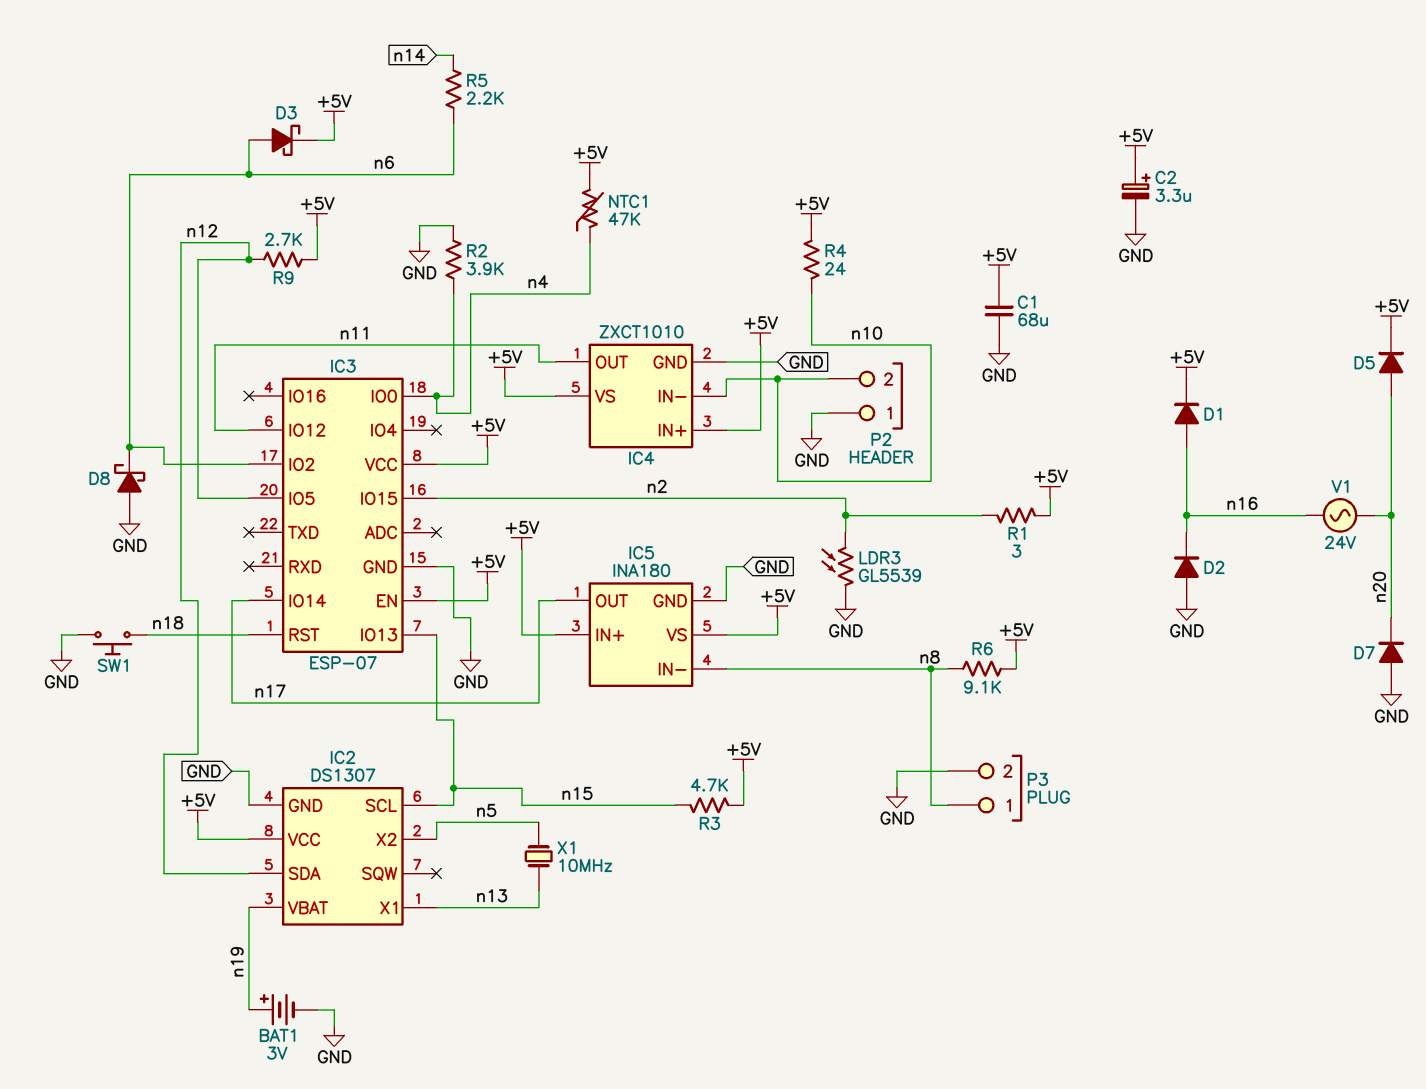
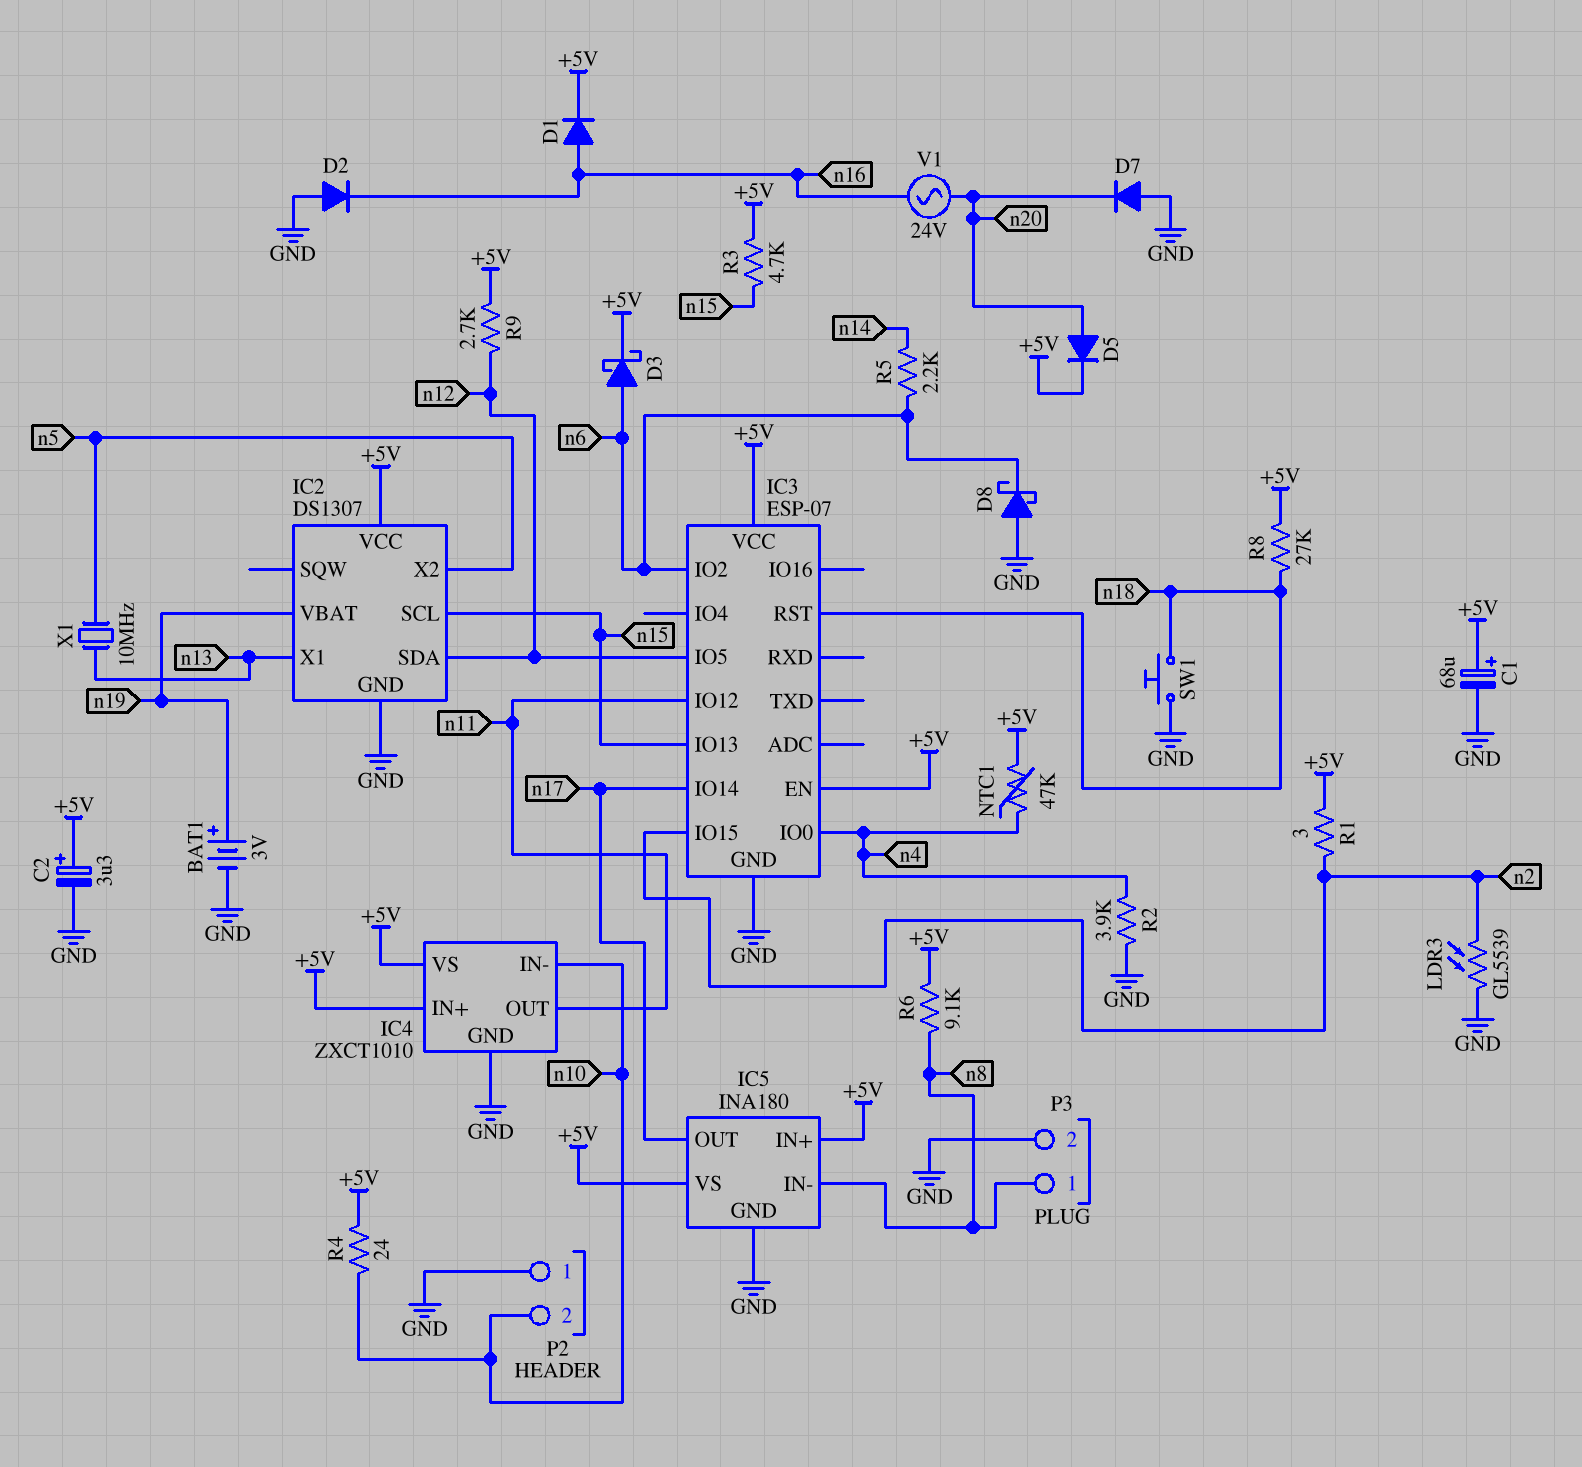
C1: 68uF (+5V, GND) -> 68uF (plus +5V, minus GND)
R8: none -> 27k (+5V, n18)

